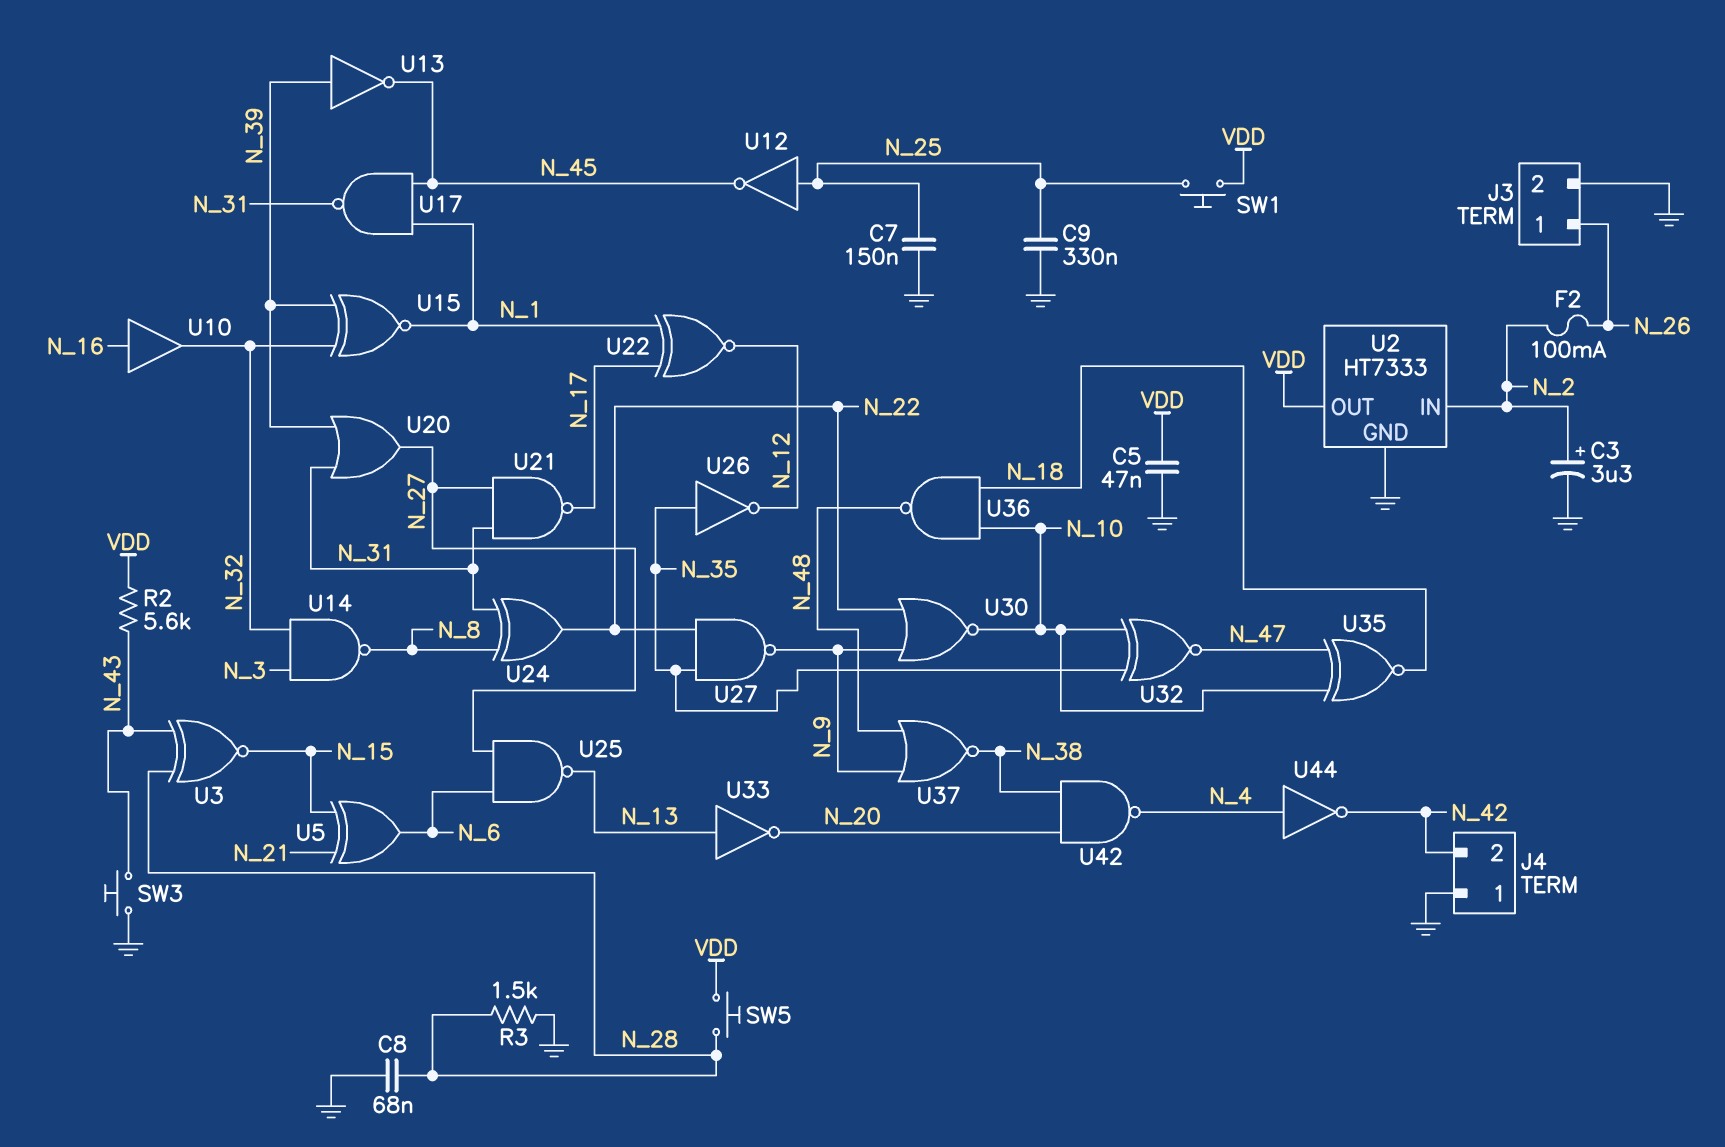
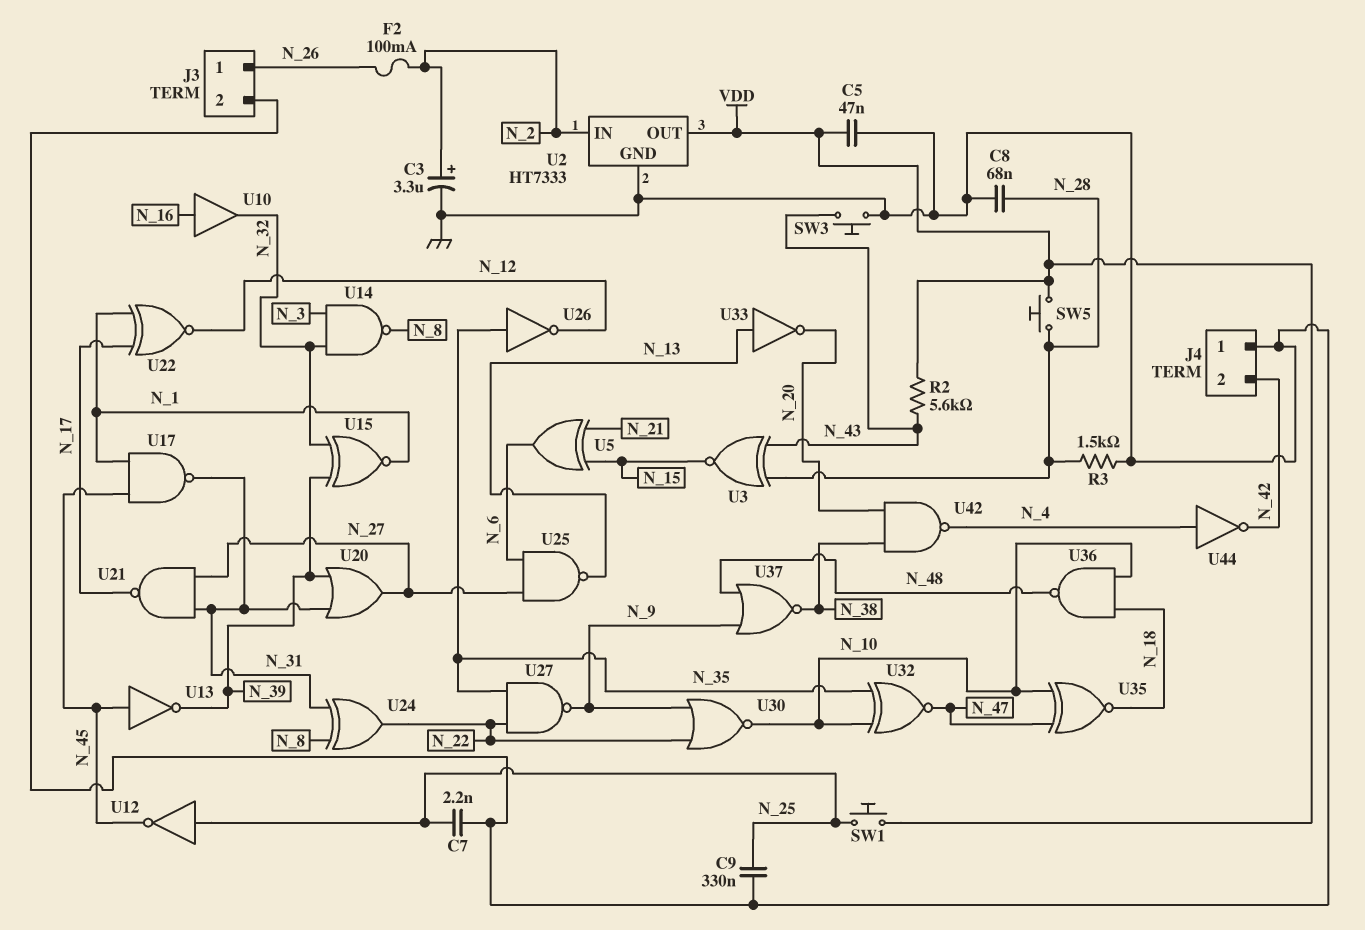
C7: 150nF (GND, N_25) -> 2.2nF (GND, N_25)
U13: NOT (in N_39, out N_45) -> NOT (in N_45, out N_39)

